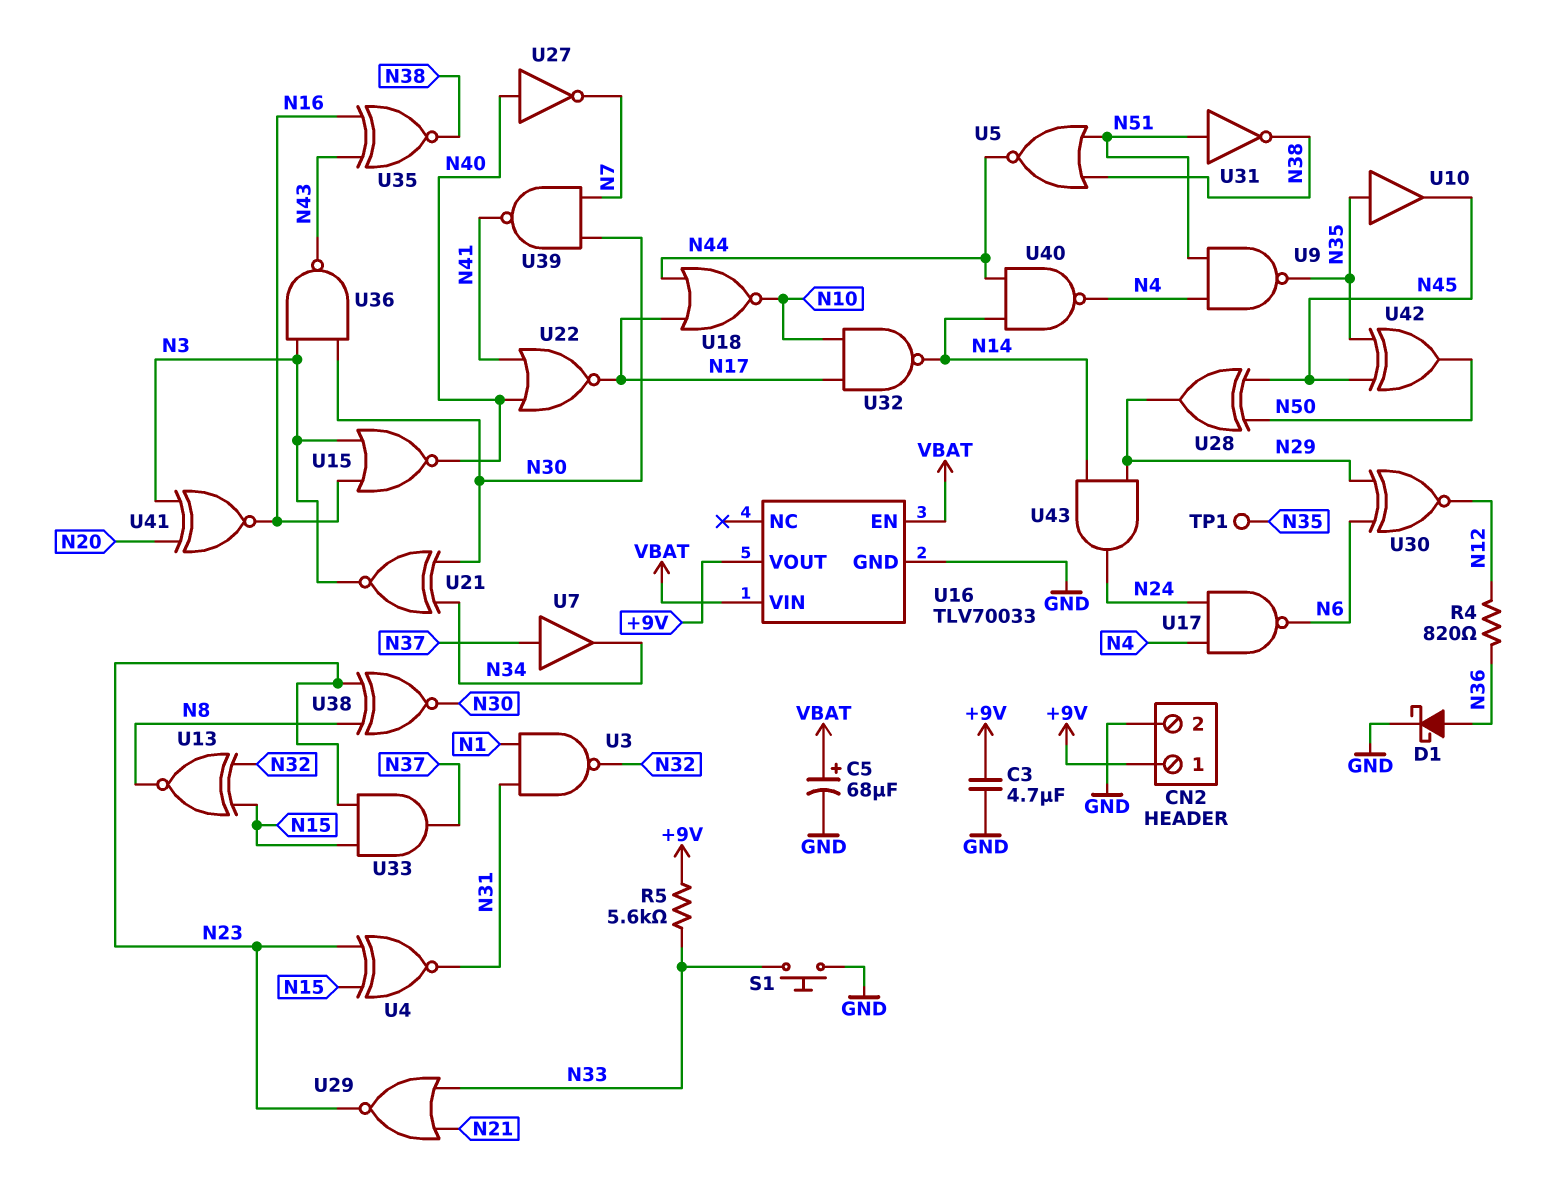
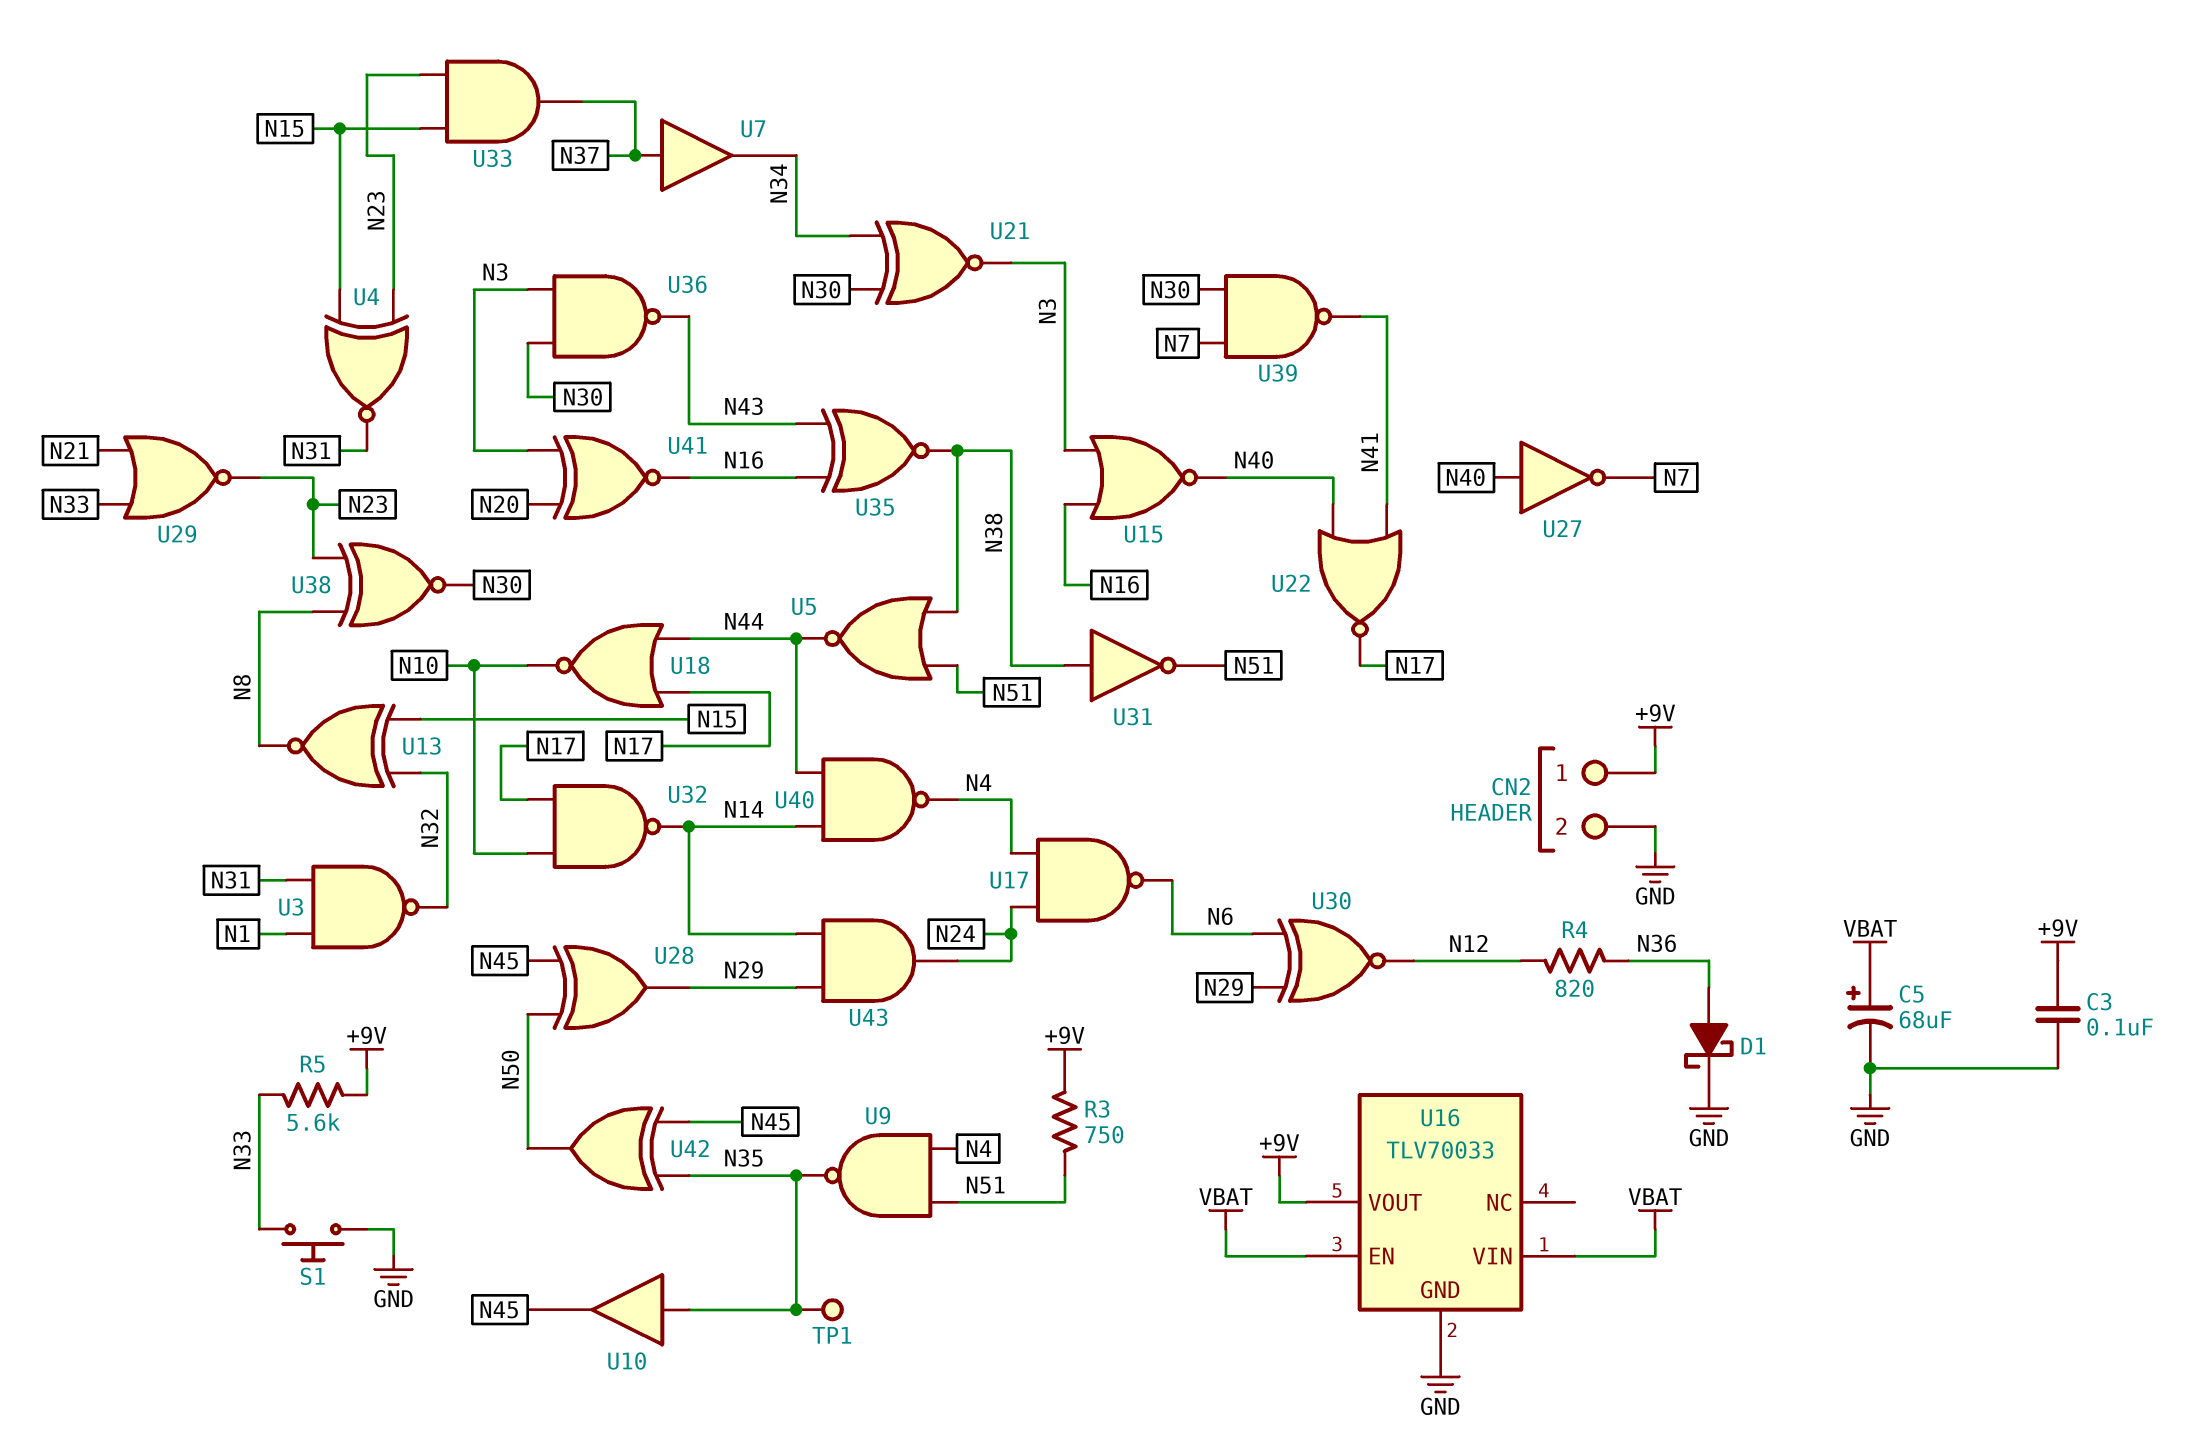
C3: 4.7uF (+9V, GND) -> 100nF (+9V, GND)
R3: none -> 750 (+9V, N51)
U31: NOT (in N51, out N38) -> NOT (in N38, out N51)

